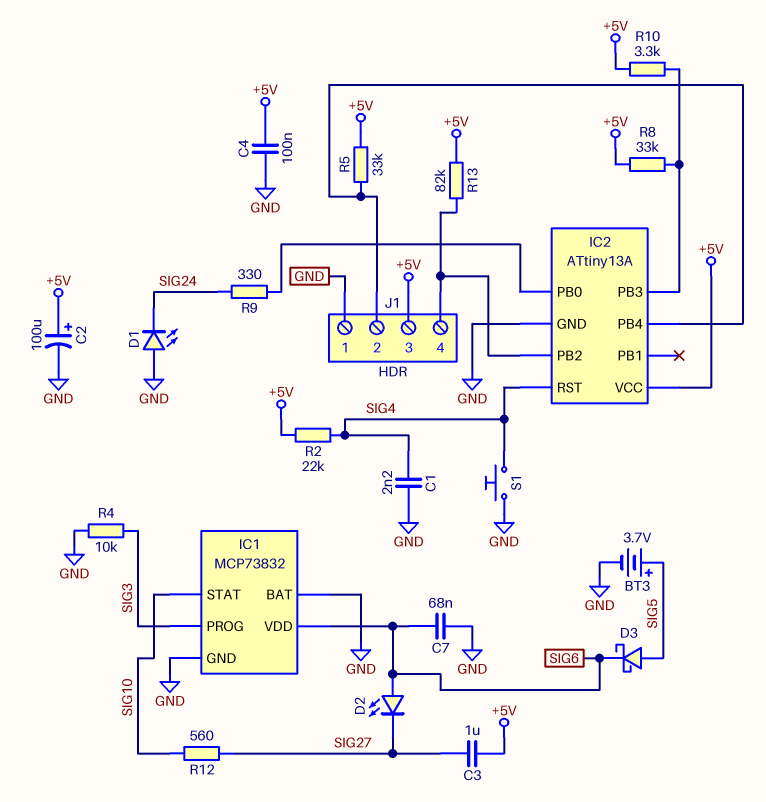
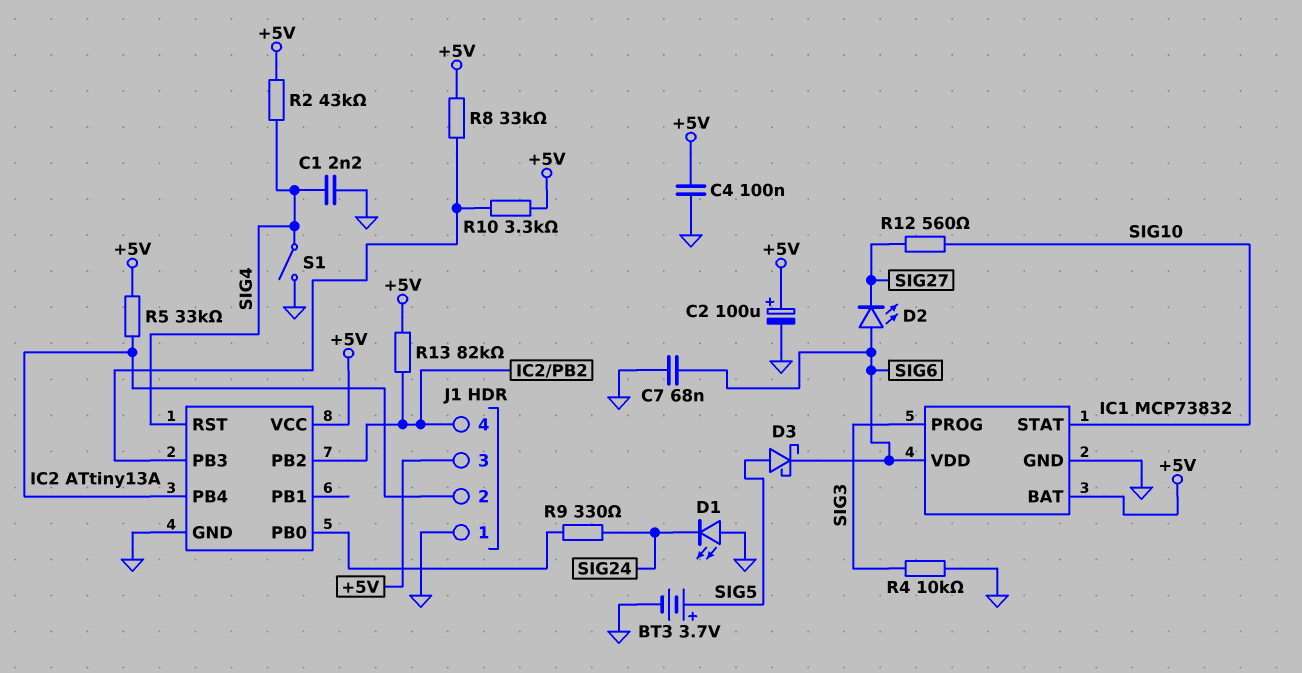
C3: 1uF (+5V, SIG27) -> none
IC1 pin BAT: GND -> +5V
R2: 22k (+5V, SIG4) -> 43k (+5V, SIG4)
S1: button (GND, SIG4) -> switch (GND, SIG4)

